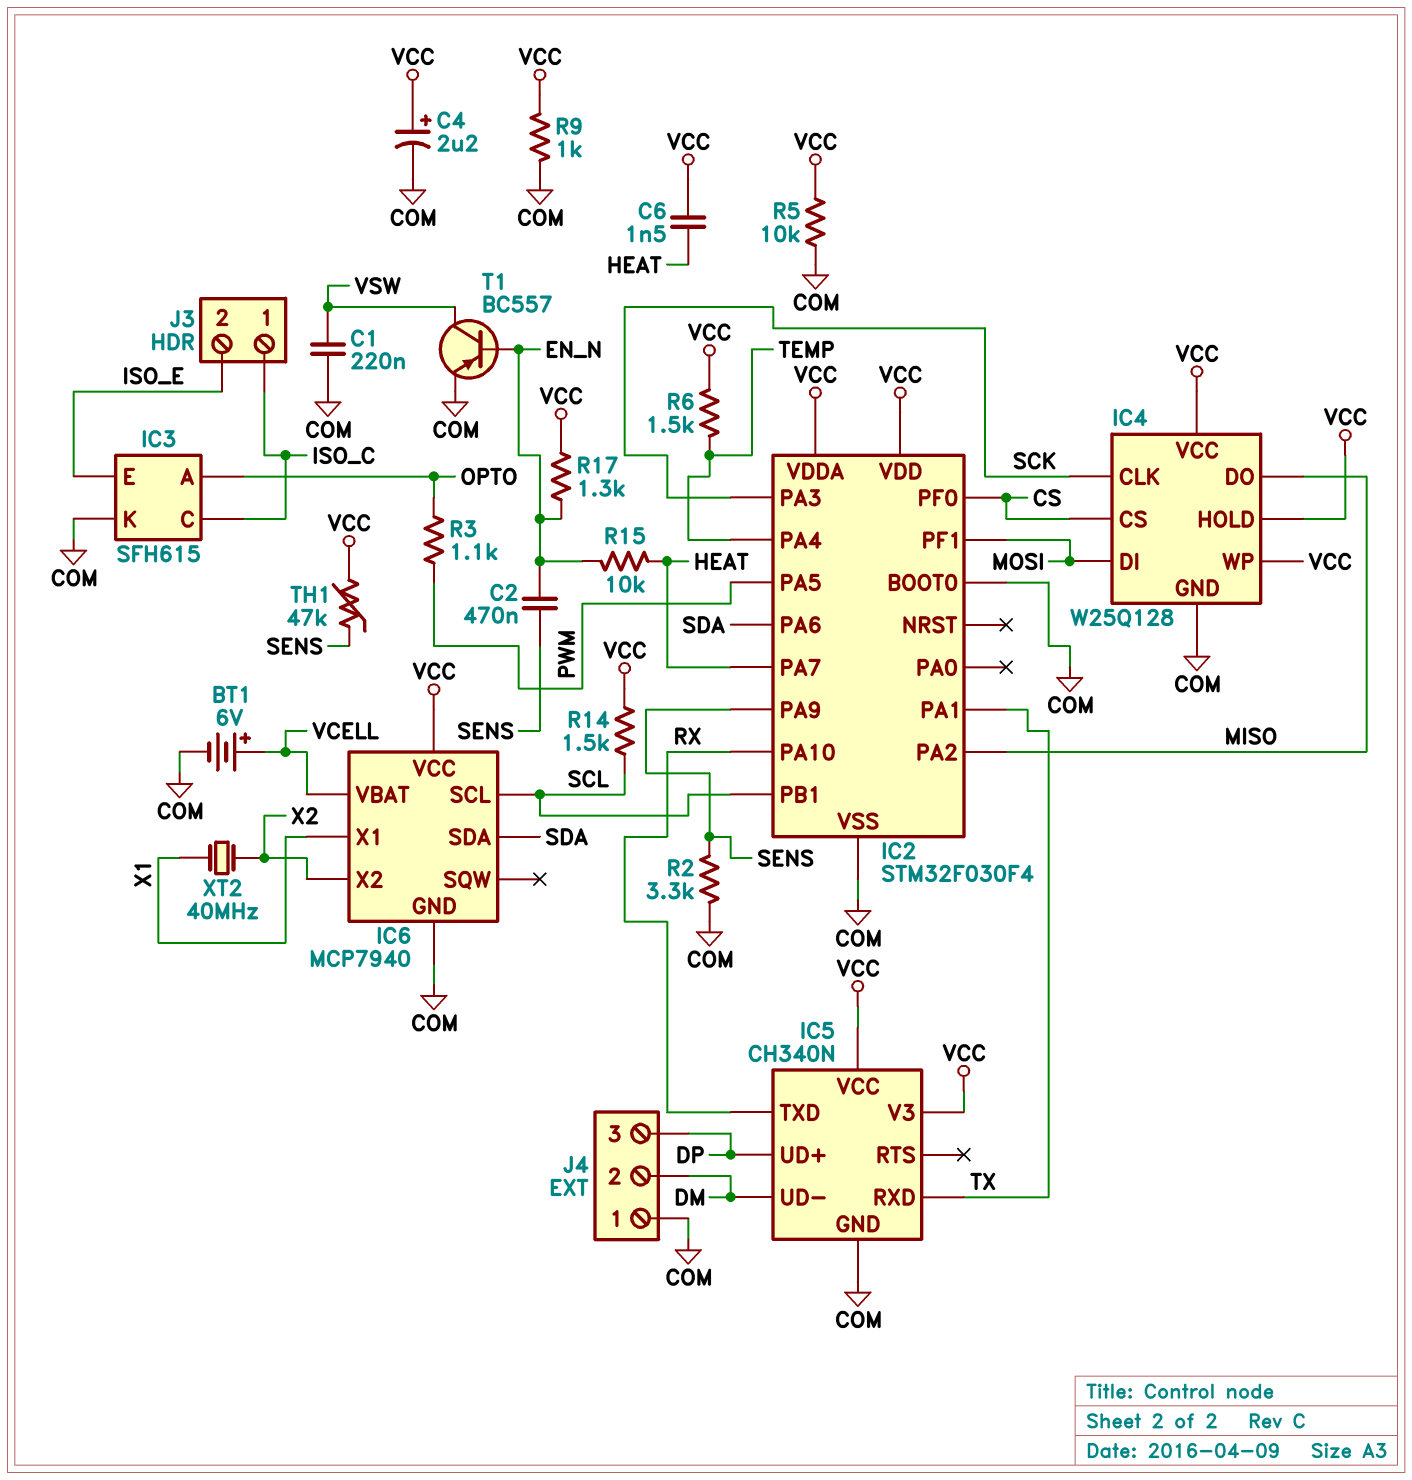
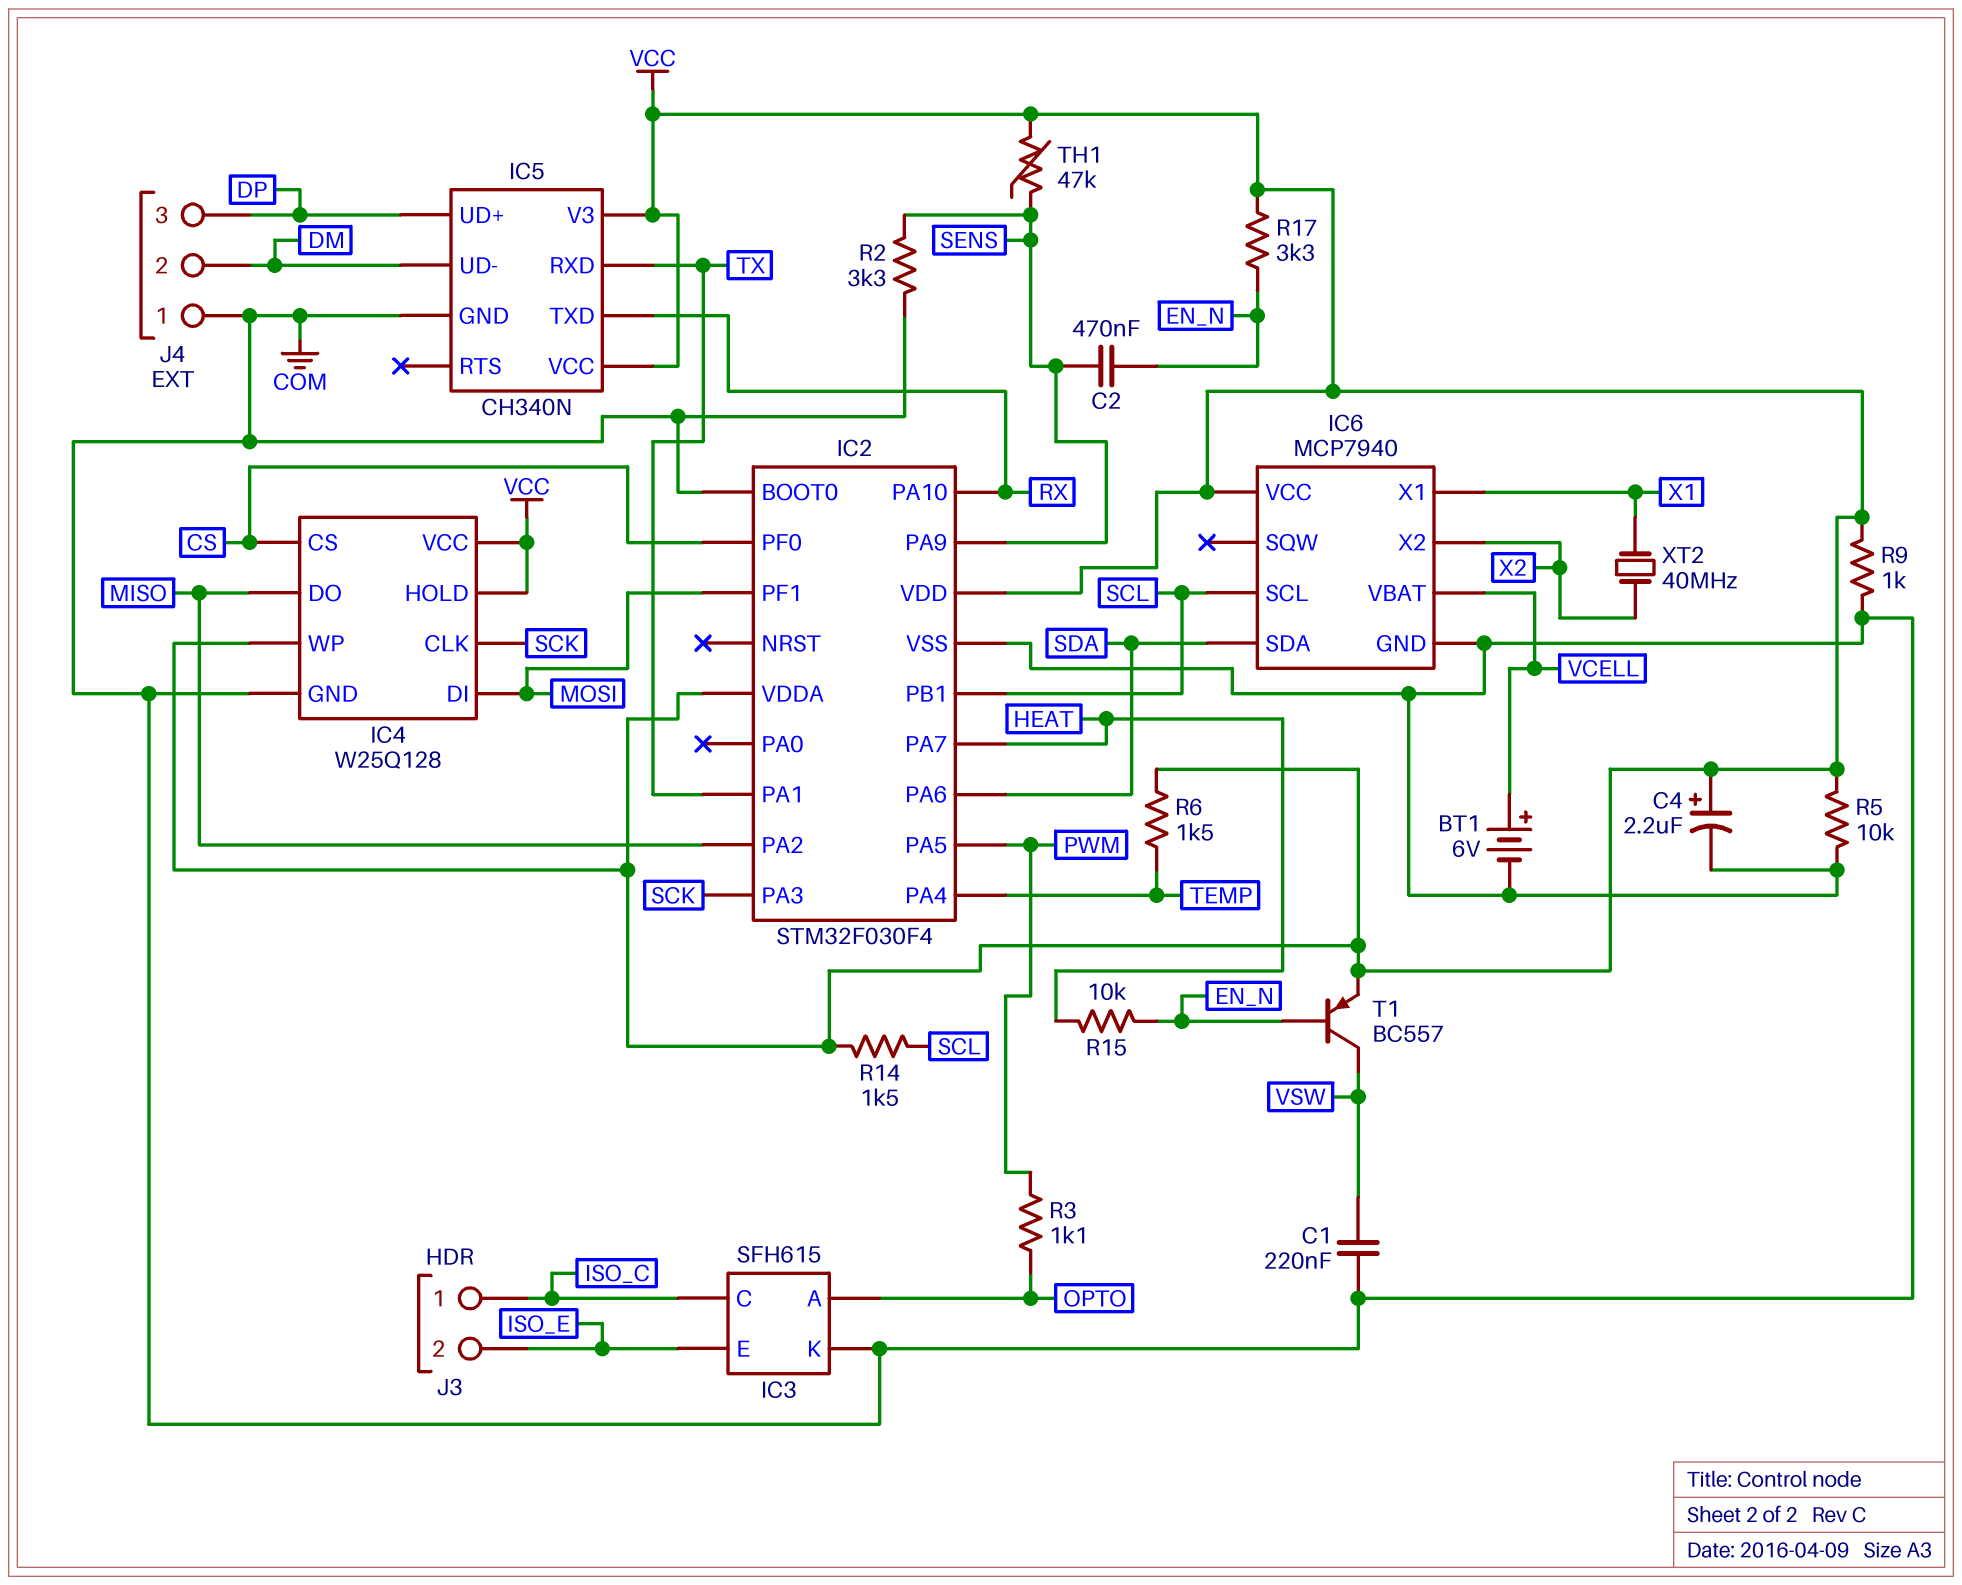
C6: 1.5nF (HEAT, VCC) -> none
R17: 1.3k (EN_N, VCC) -> 3.3k (EN_N, VCC)
T1: PNP BC557 (B EN_N, C VSW, E COM) -> PNP BC557 (B EN_N, C VSW, E VCC)

